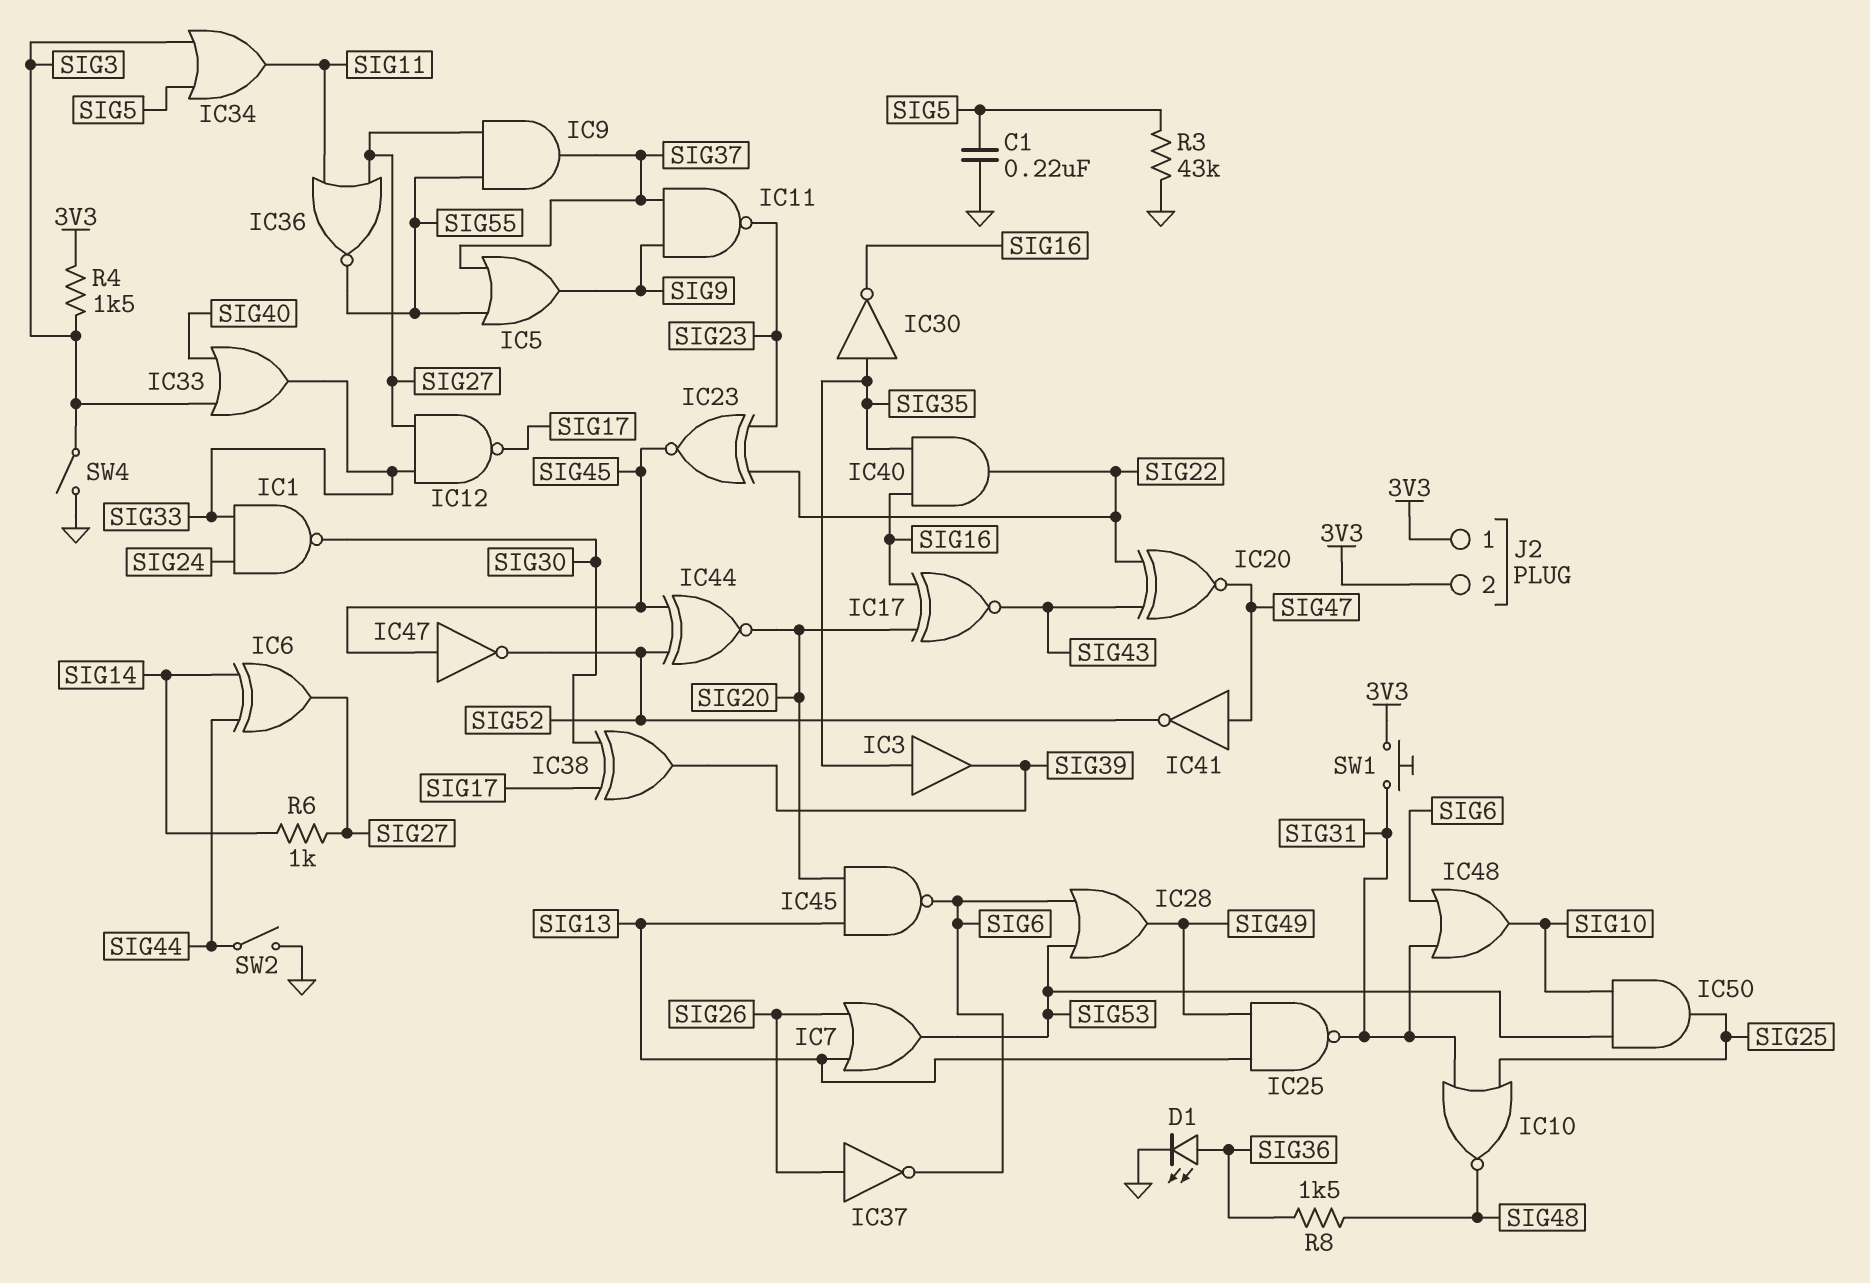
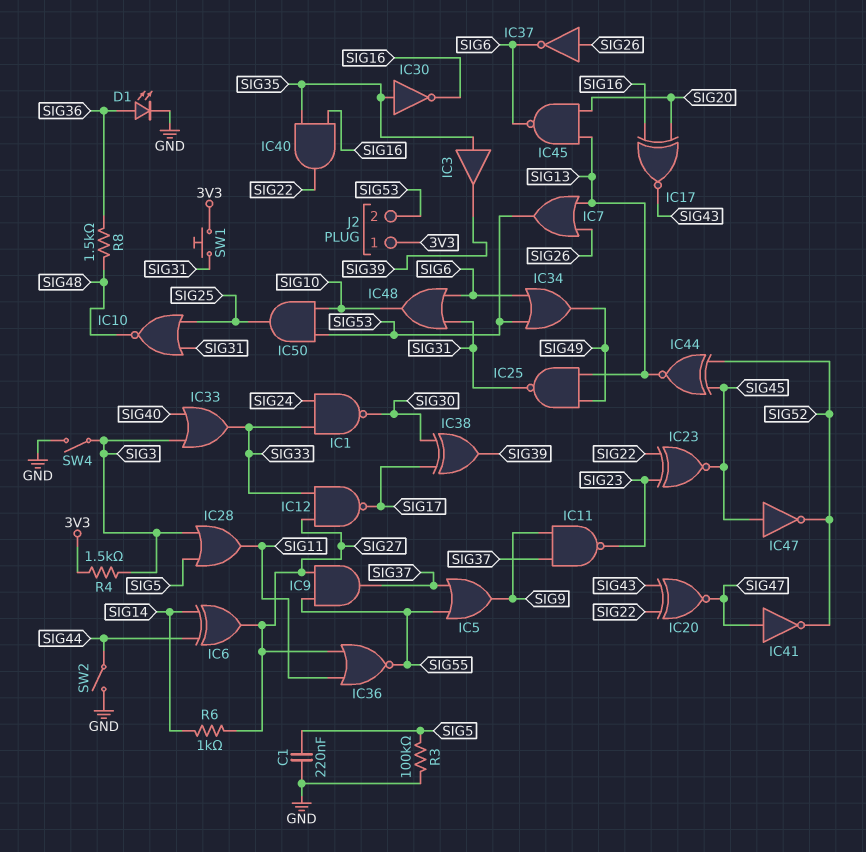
IC28: OR (in SIG6, in SIG53, out SIG49) -> OR (in SIG3, in SIG5, out SIG11)
IC34: OR (in SIG3, in SIG5, out SIG11) -> OR (in SIG6, in SIG53, out SIG49)
IC44: XNOR (in SIG45, in SIG52, out SIG20) -> XNOR (in SIG45, in SIG52, out SIG13)
J2 pin 2: 3V3 -> SIG53
R3: 43k (GND, SIG5) -> 100k (GND, SIG5)

